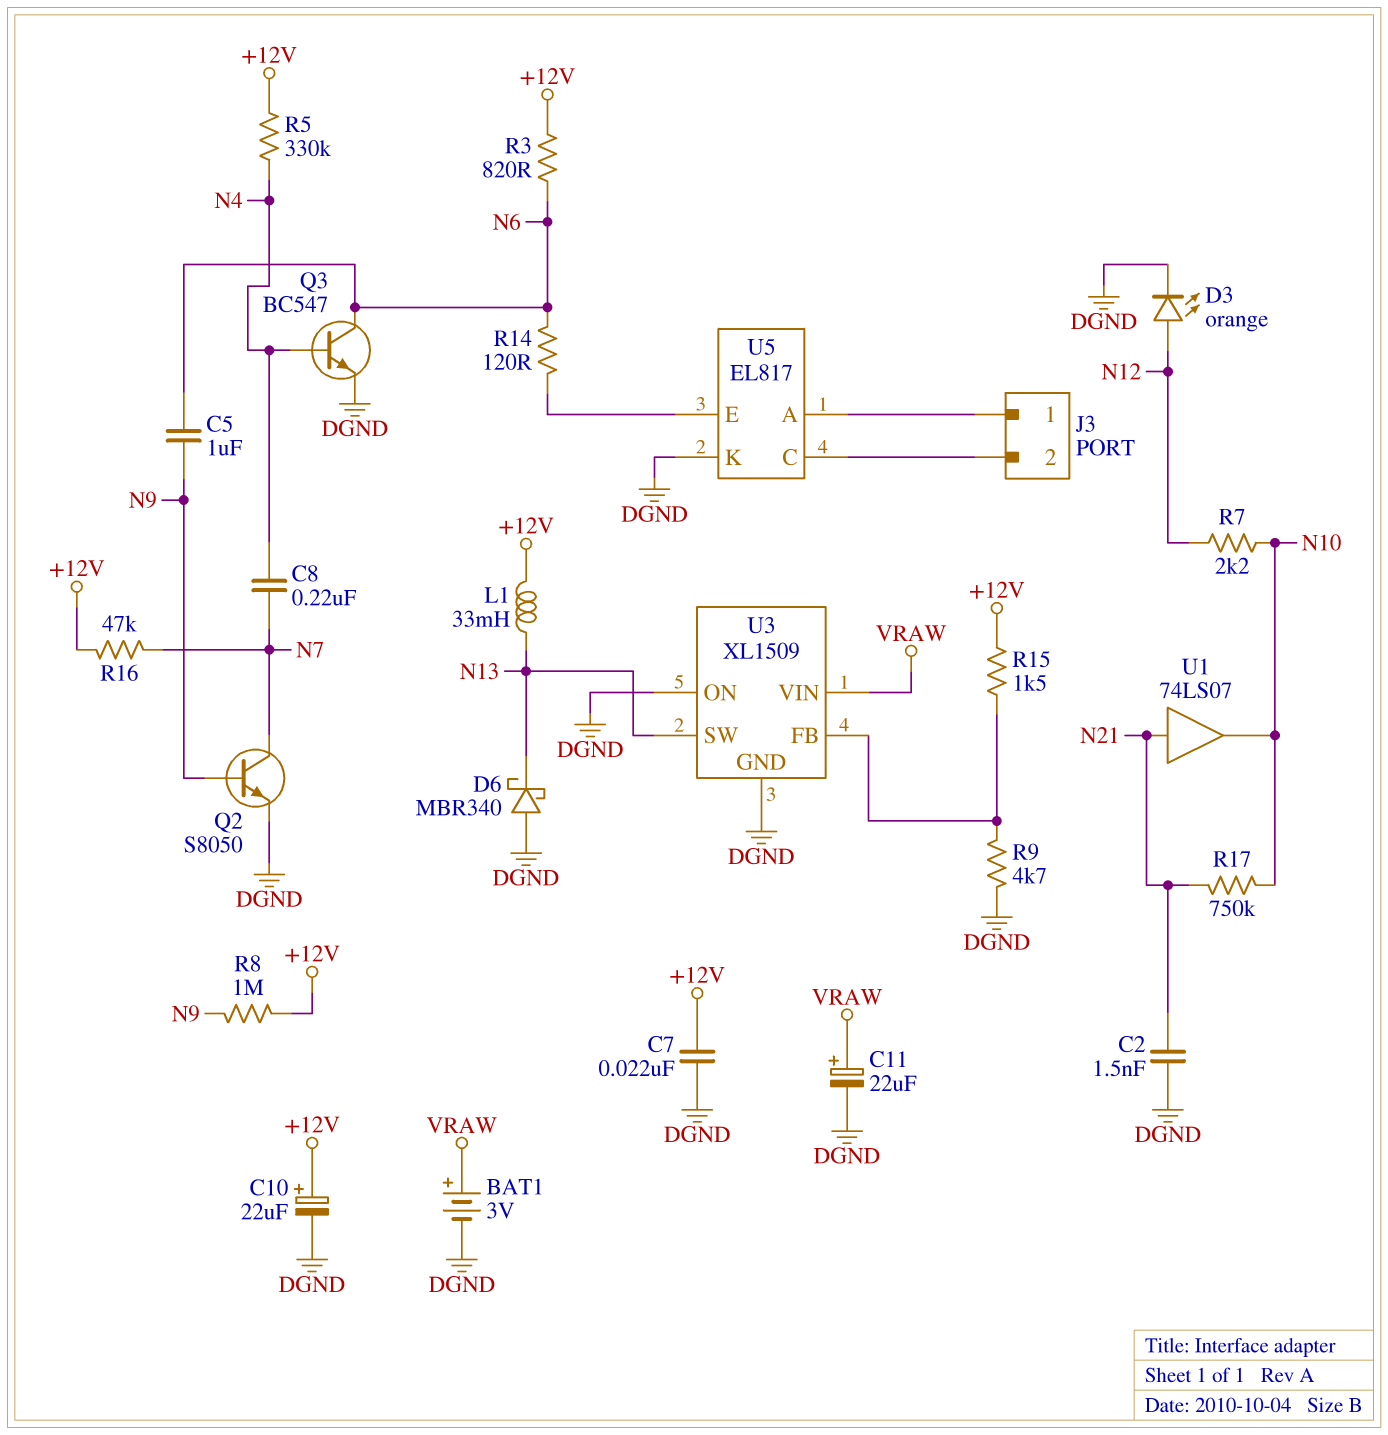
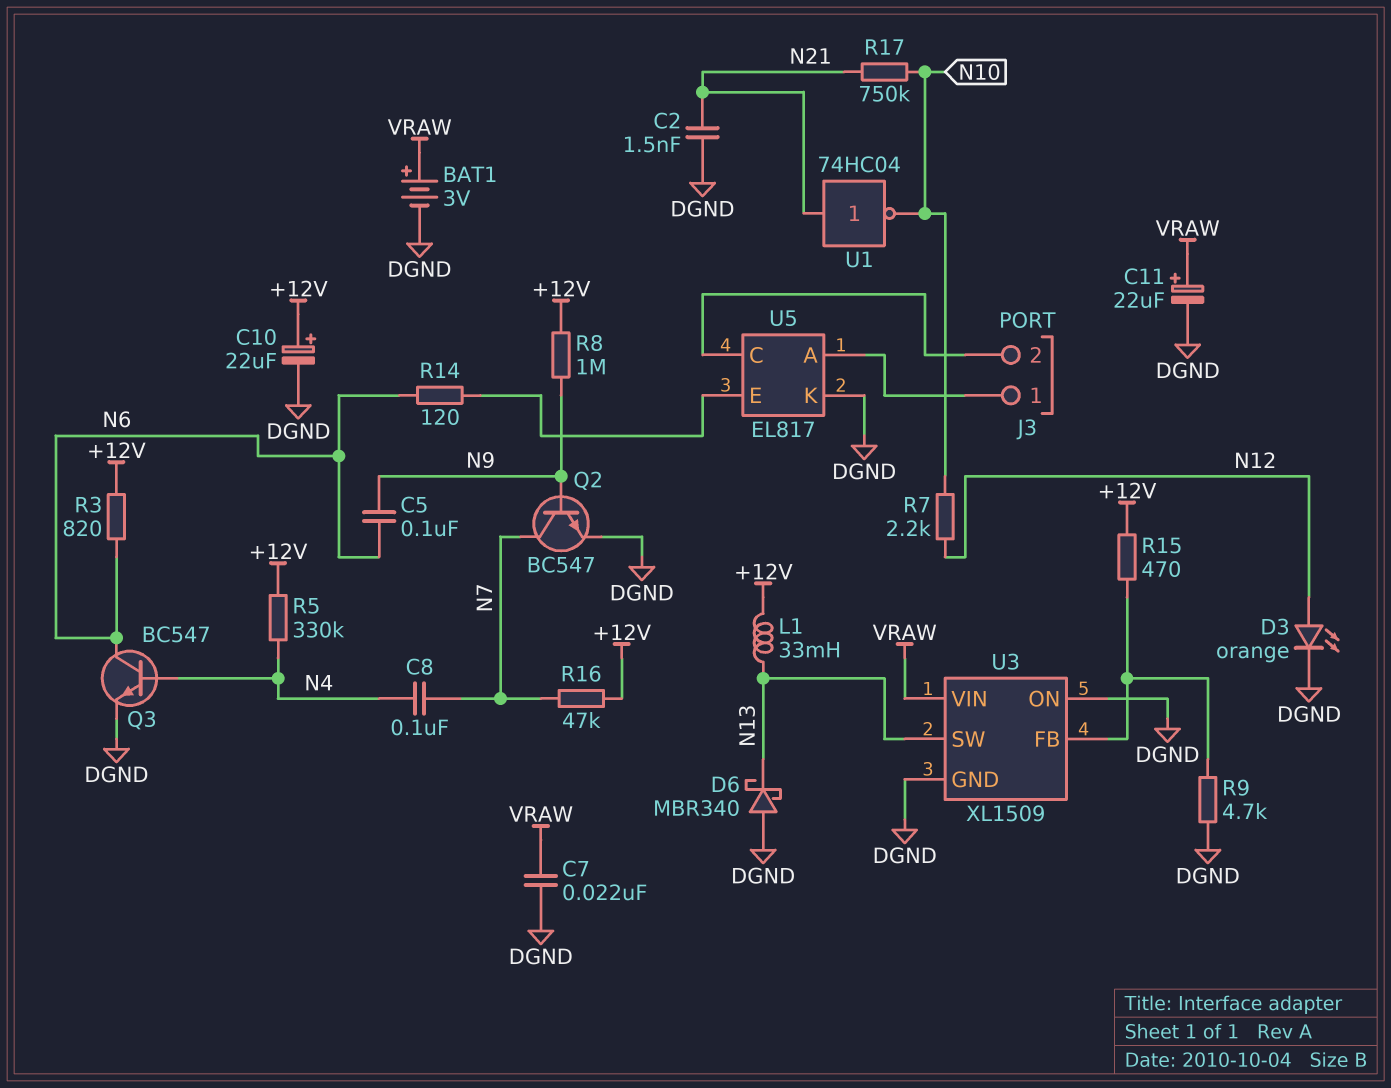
C5: 1uF (N6, N9) -> 100nF (N6, N9)
C7: 22nF (+12V, DGND) -> 22nF (DGND, VRAW)
C8: 220nF (N4, N7) -> 100nF (N4, N7)
Q2: NPN S8050 (B N9, C N7, E DGND) -> NPN BC547 (B N9, C N7, E DGND)
R15: 1.5k (+12V, U3/FB) -> 470 (+12V, U3/FB)
U1: buffer 74LS07 (in N21, out N10) -> NOT 74HC04 (in N21, out N10)

